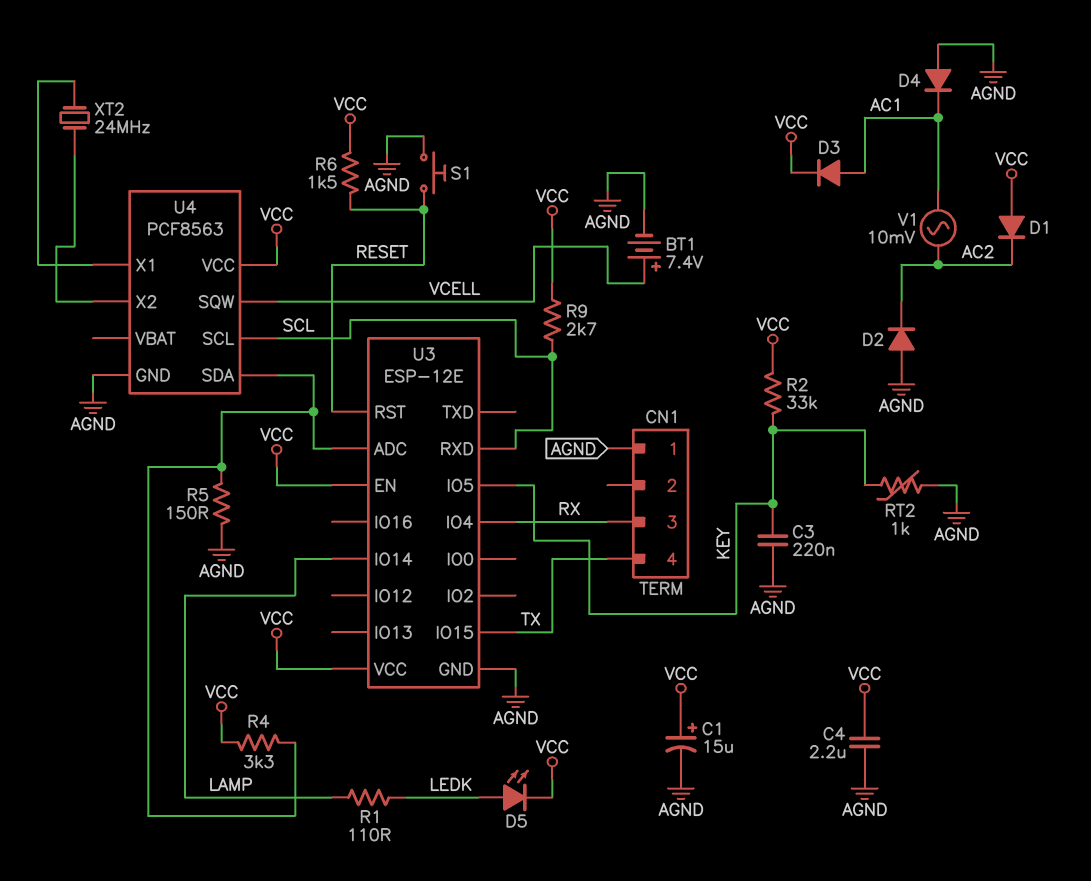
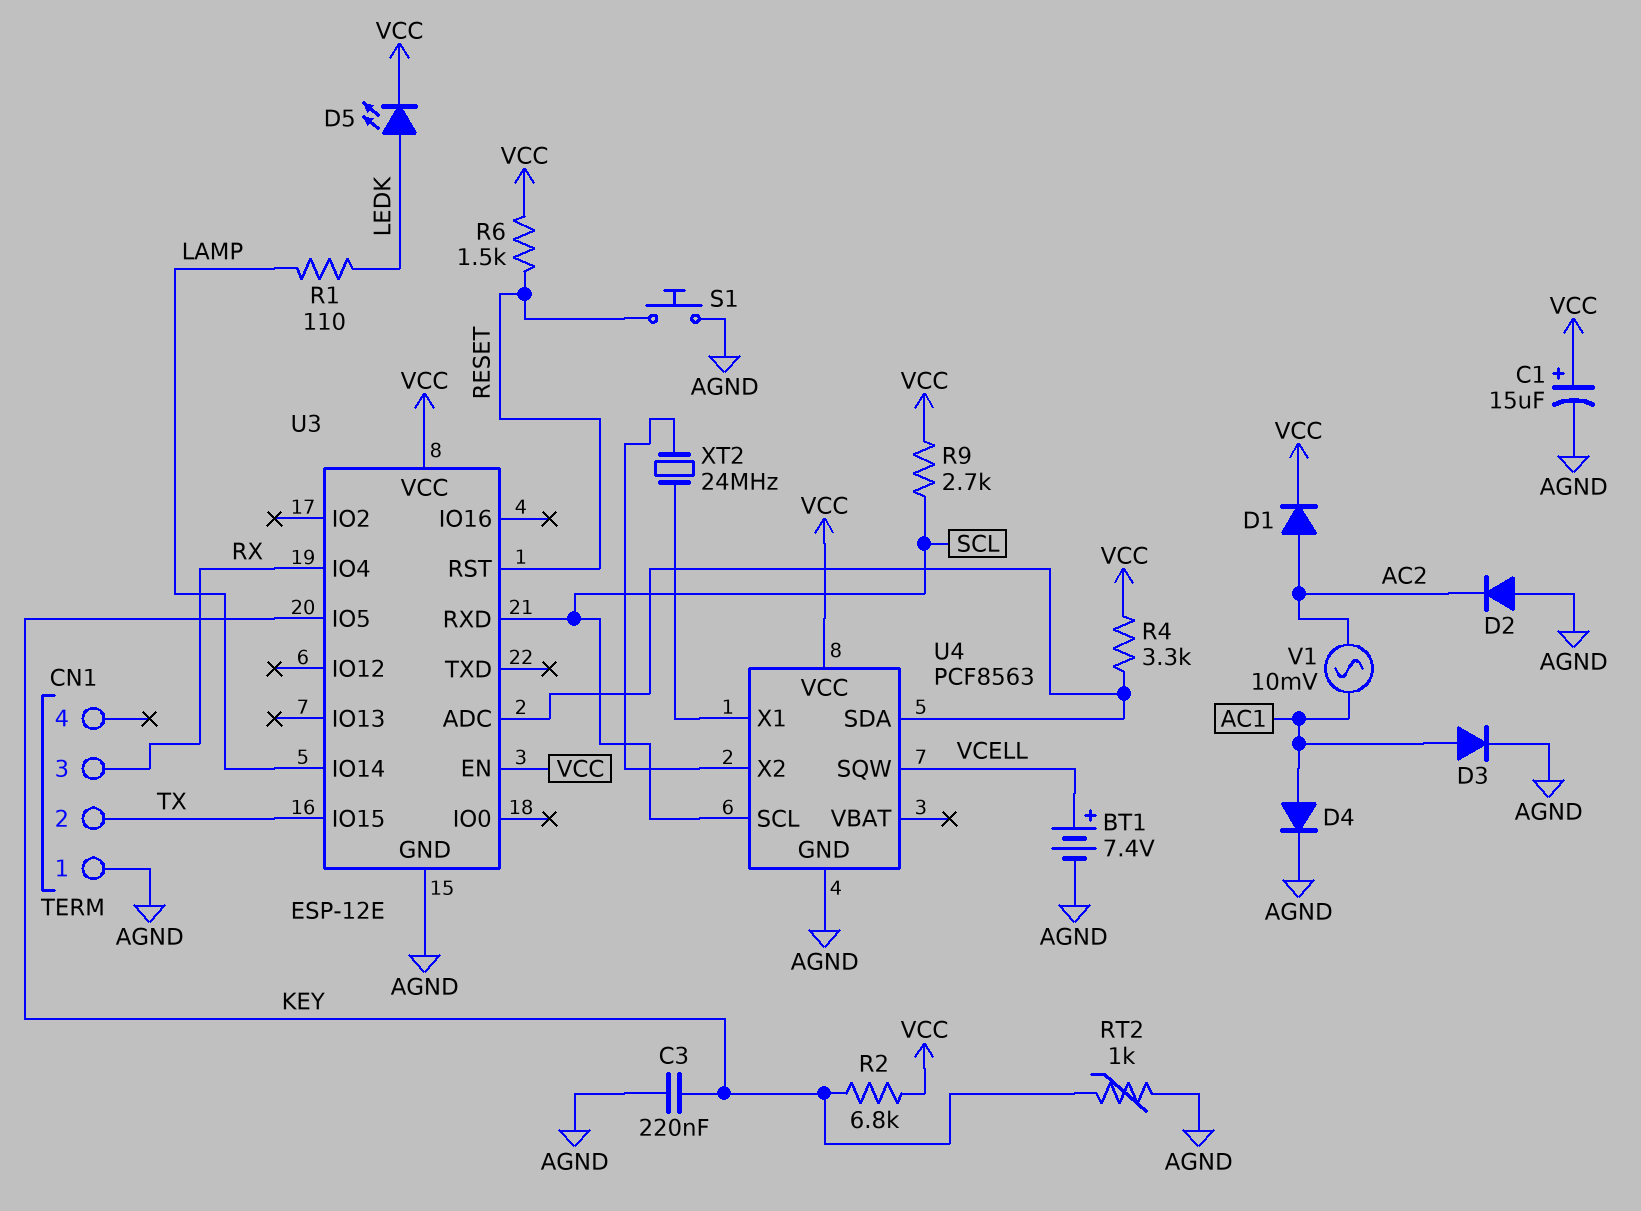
C4: 2.2uF (AGND, VCC) -> none
CN1 pin 2: none -> TX
CN1 pin 4: TX -> none
D1: diode (A VCC, K AC2) -> diode (A AC2, K VCC)
D3: diode (A AC1, K VCC) -> diode (A AC1, K AGND)
D4: diode (A AGND, K AC1) -> diode (A AC1, K AGND)
R2: 33k (KEY, VCC) -> 6.8k (KEY, VCC)
R5: 150 (AGND, U3/ADC) -> none

